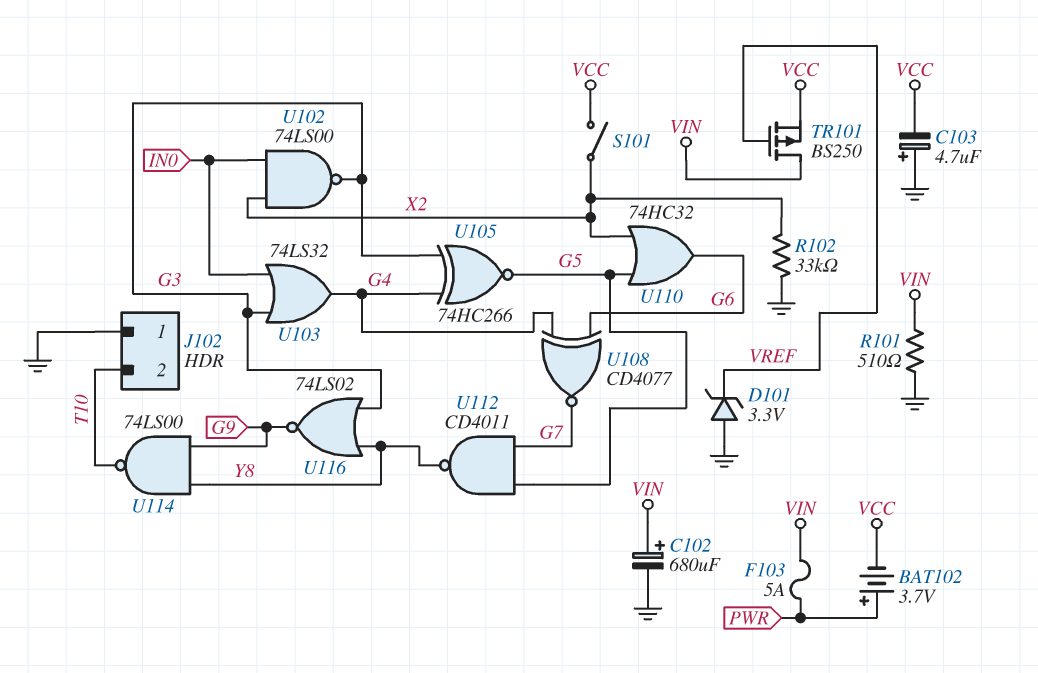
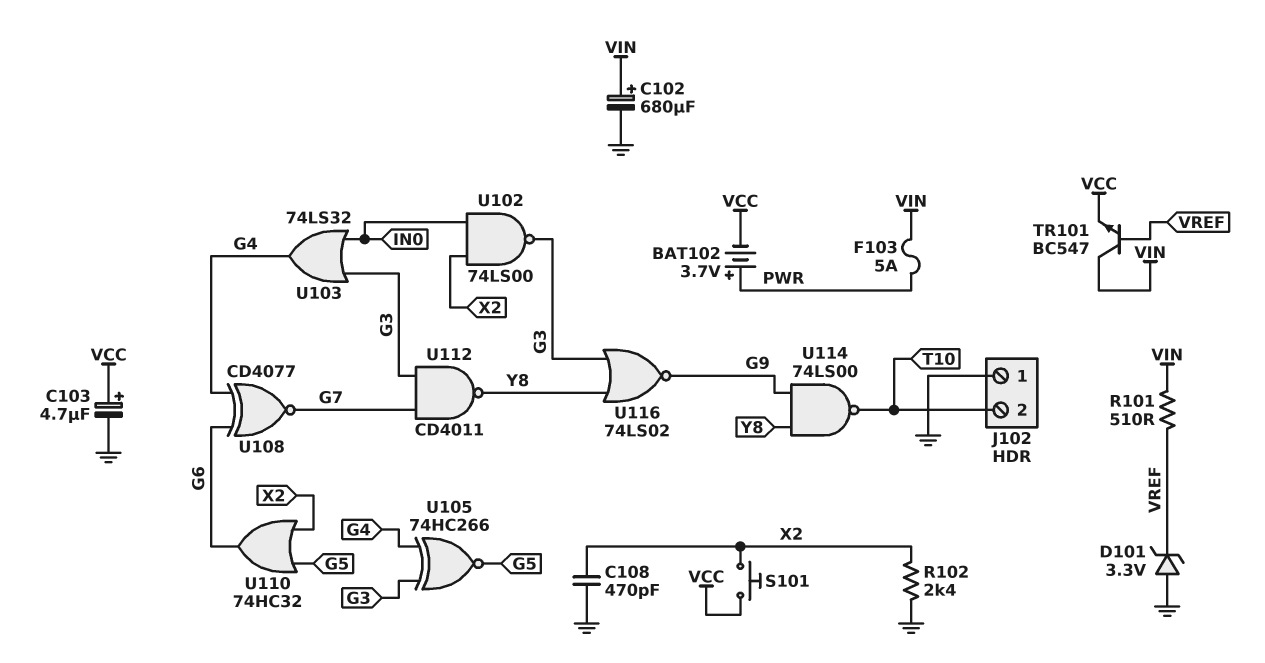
C103: 4.7uF (plus GND, minus VCC) -> 4.7uF (plus VCC, minus GND)
C108: none -> 470pF (GND, X2)
R101: 510 (GND, VIN) -> 510 (VIN, VREF)
R102: 33k (GND, X2) -> 2.4k (GND, X2)
S101: switch (VCC, X2) -> button (VCC, X2)
TR101: PMOS BS250 (G VREF, D VIN, S VCC) -> NPN BC547 (B VREF, C VIN, E VCC)
U112: NAND CD4011 (in G5, in G7, out Y8) -> NAND CD4011 (in G3, in G7, out Y8)

